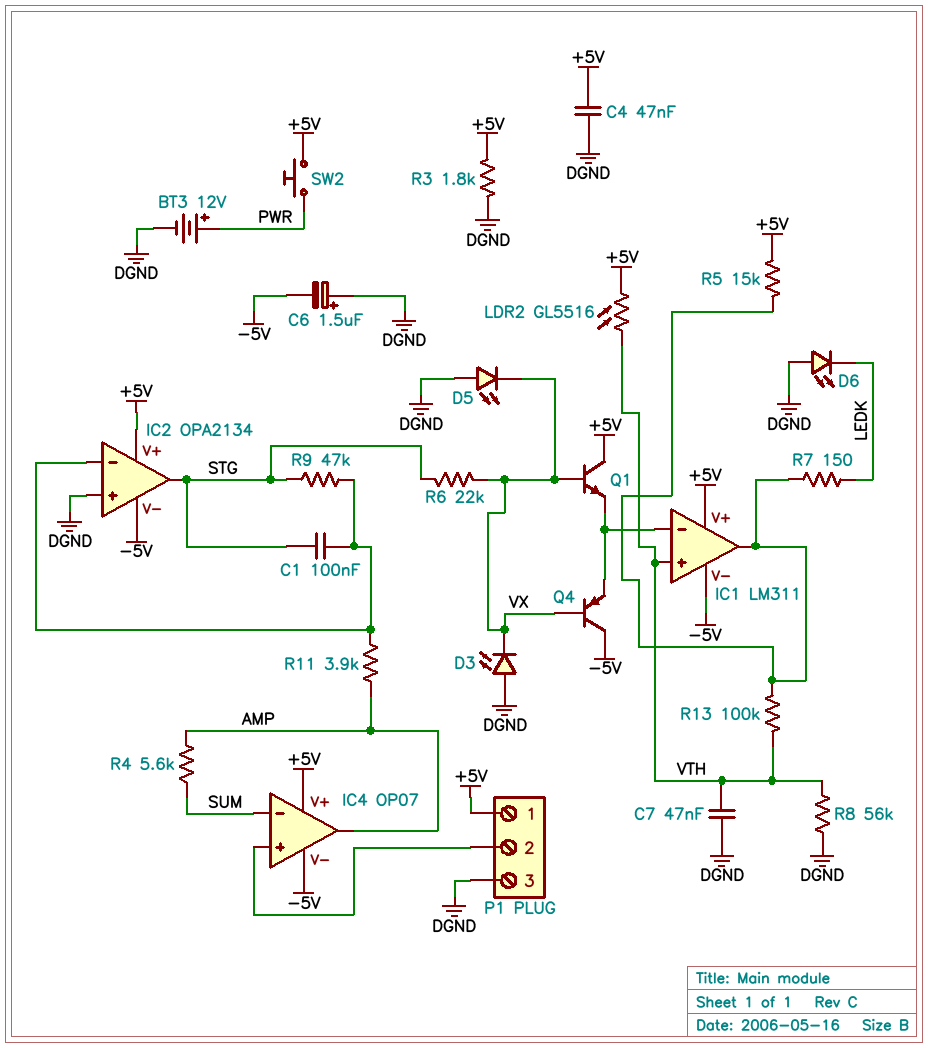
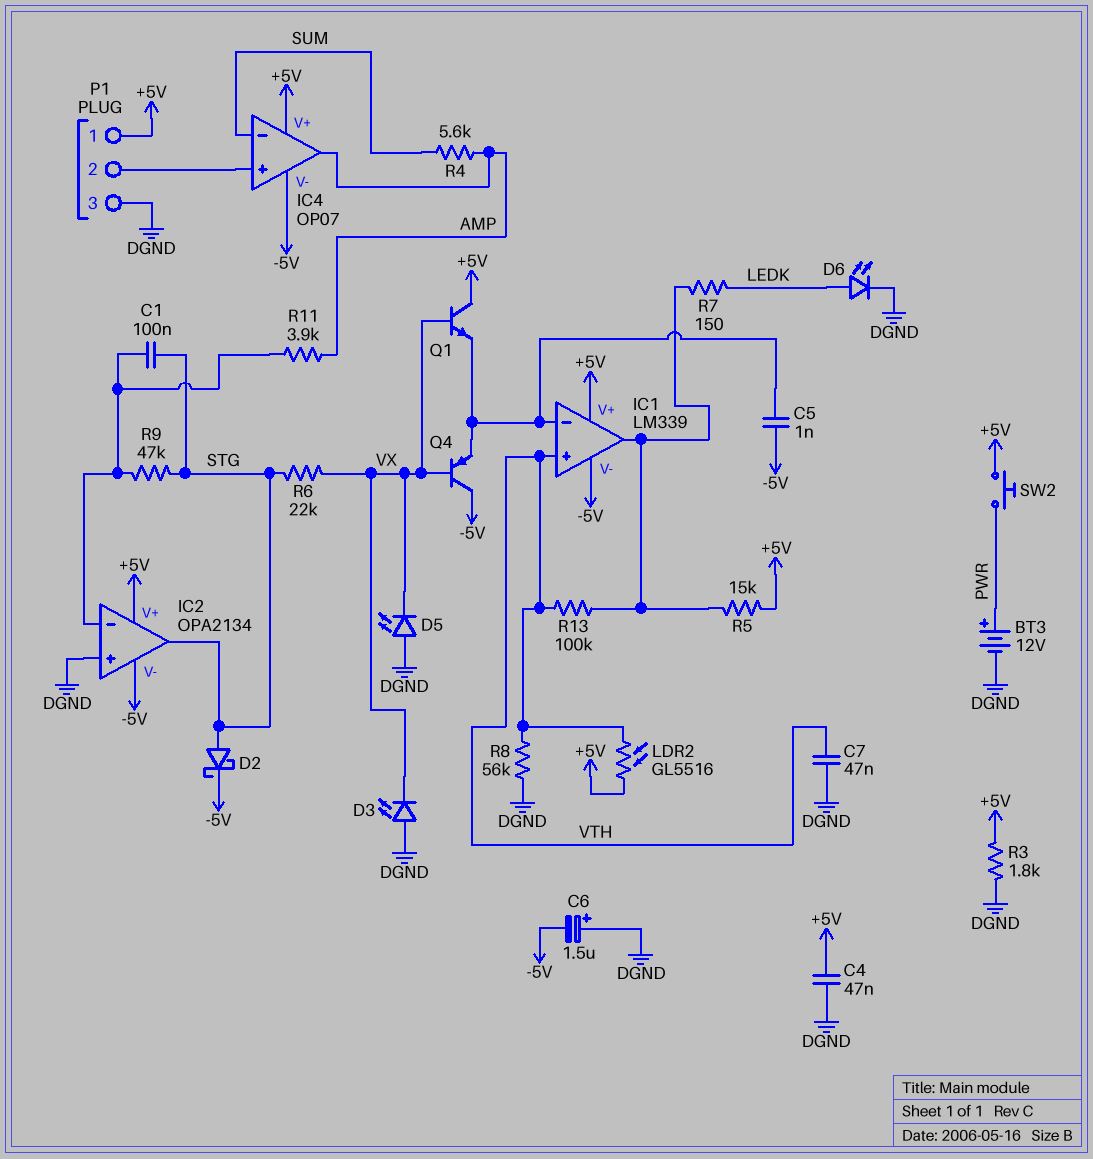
C5: none -> 1nF (-5V, IC1/in-)
D2: none -> schottky (A STG, K -5V)
D6: LED (A DGND, K LEDK) -> LED (A LEDK, K DGND)
IC1: LM311 -> LM339

